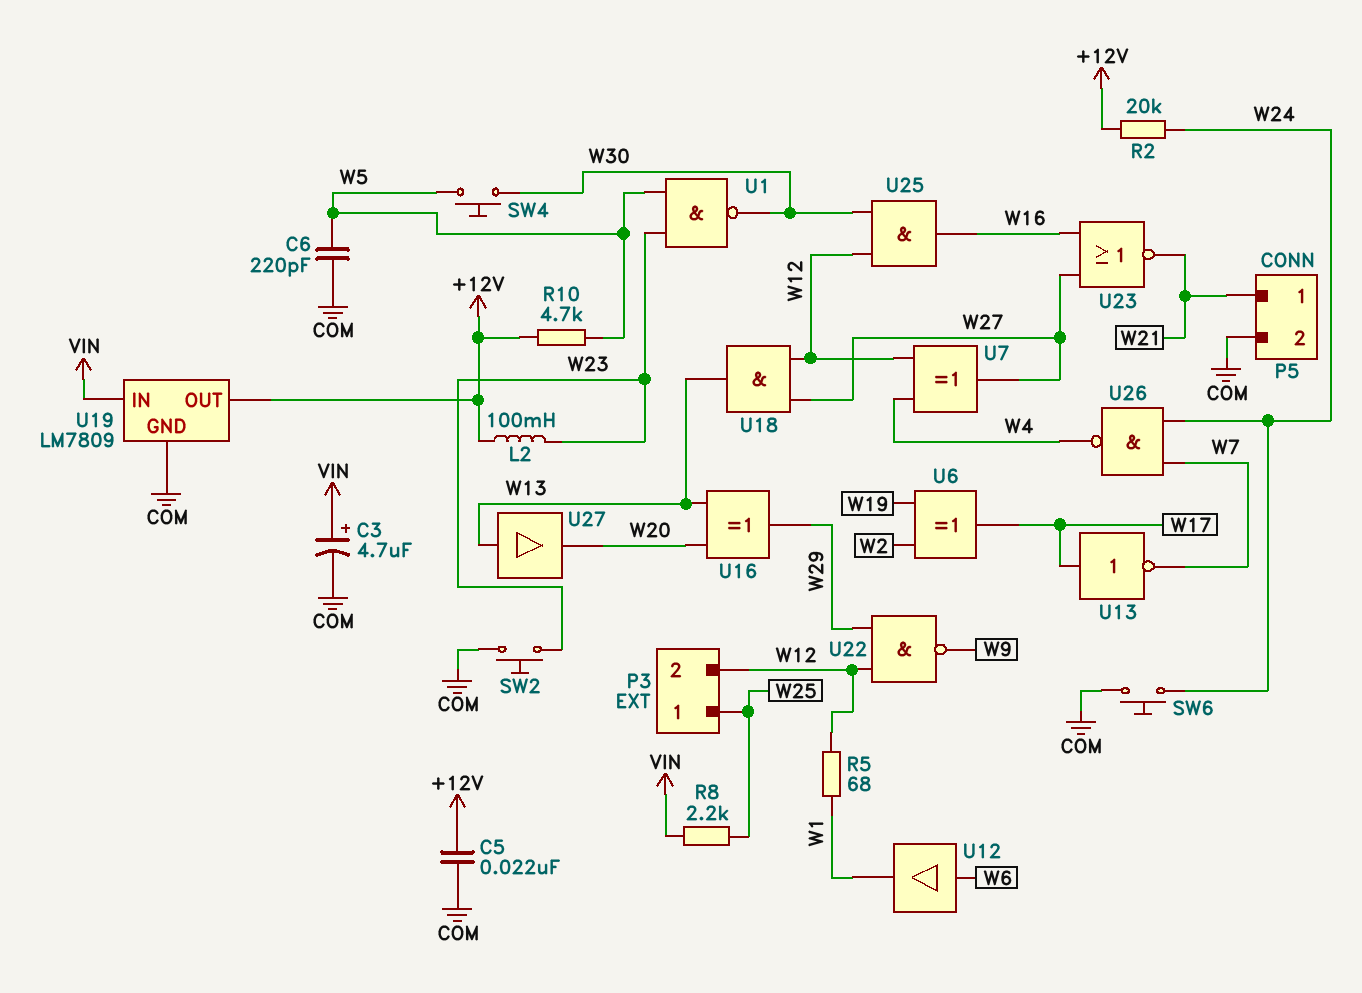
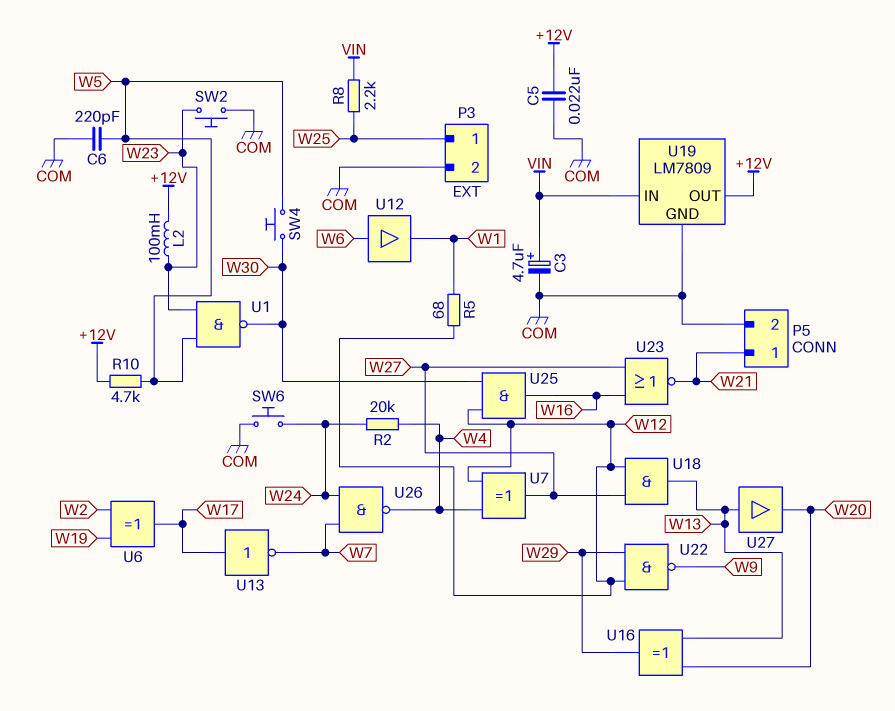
P3 pin 2: W12 -> COM
R2: 20k (+12V, W24) -> 20k (W4, W24)

